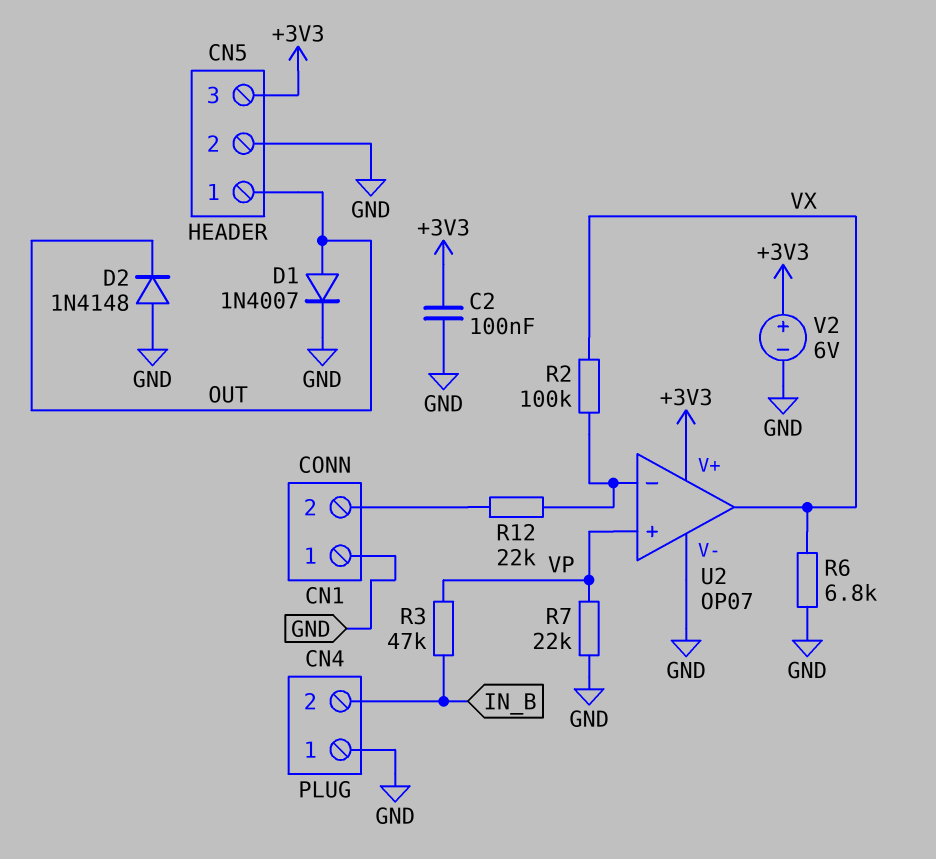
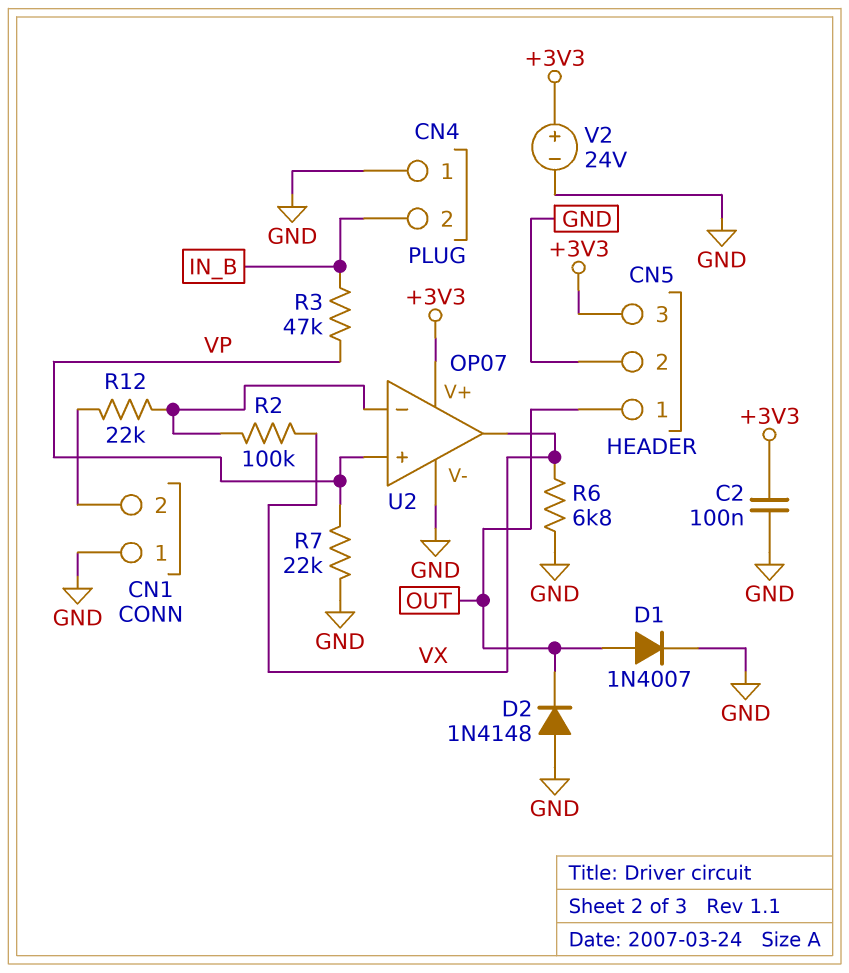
V2: 6V (plus +3V3, minus GND) -> 24V (plus +3V3, minus GND)

